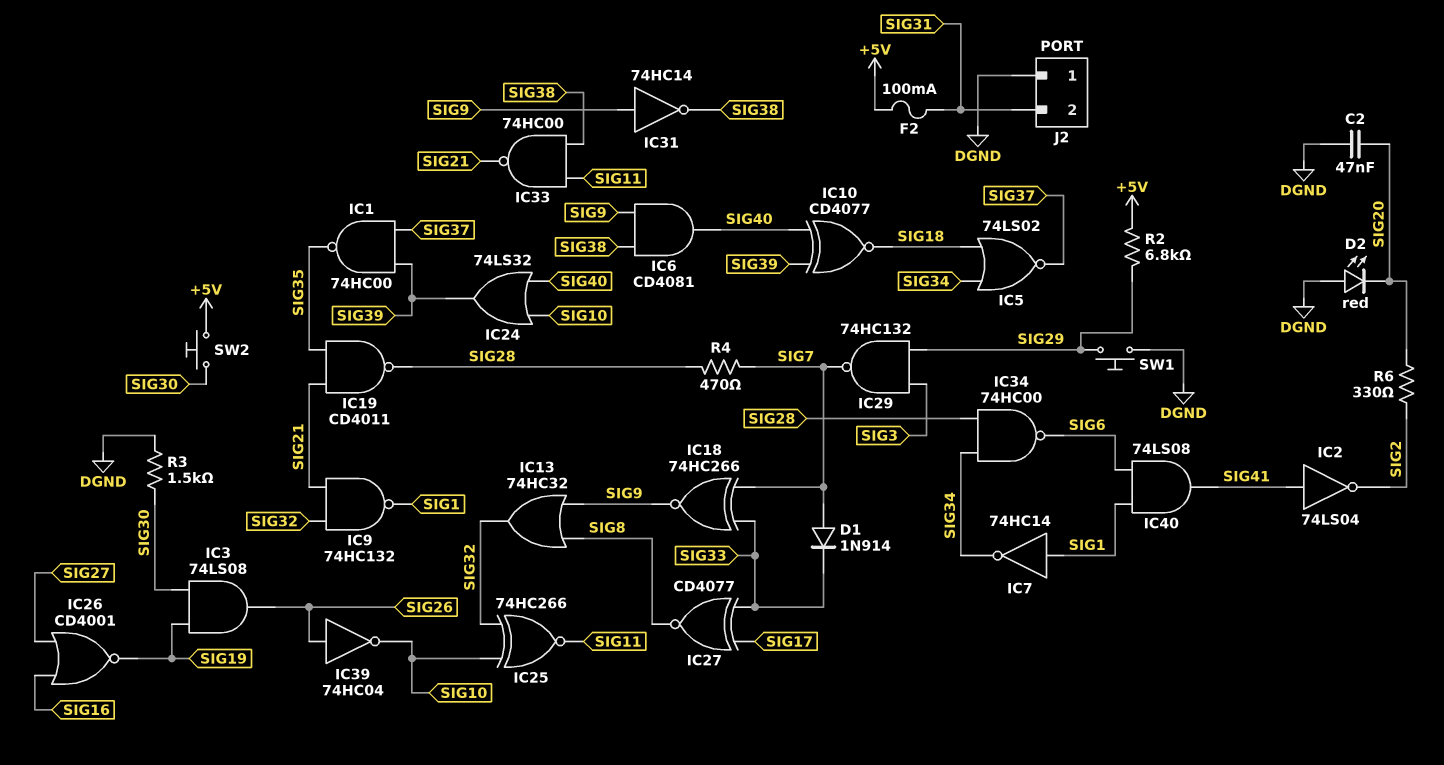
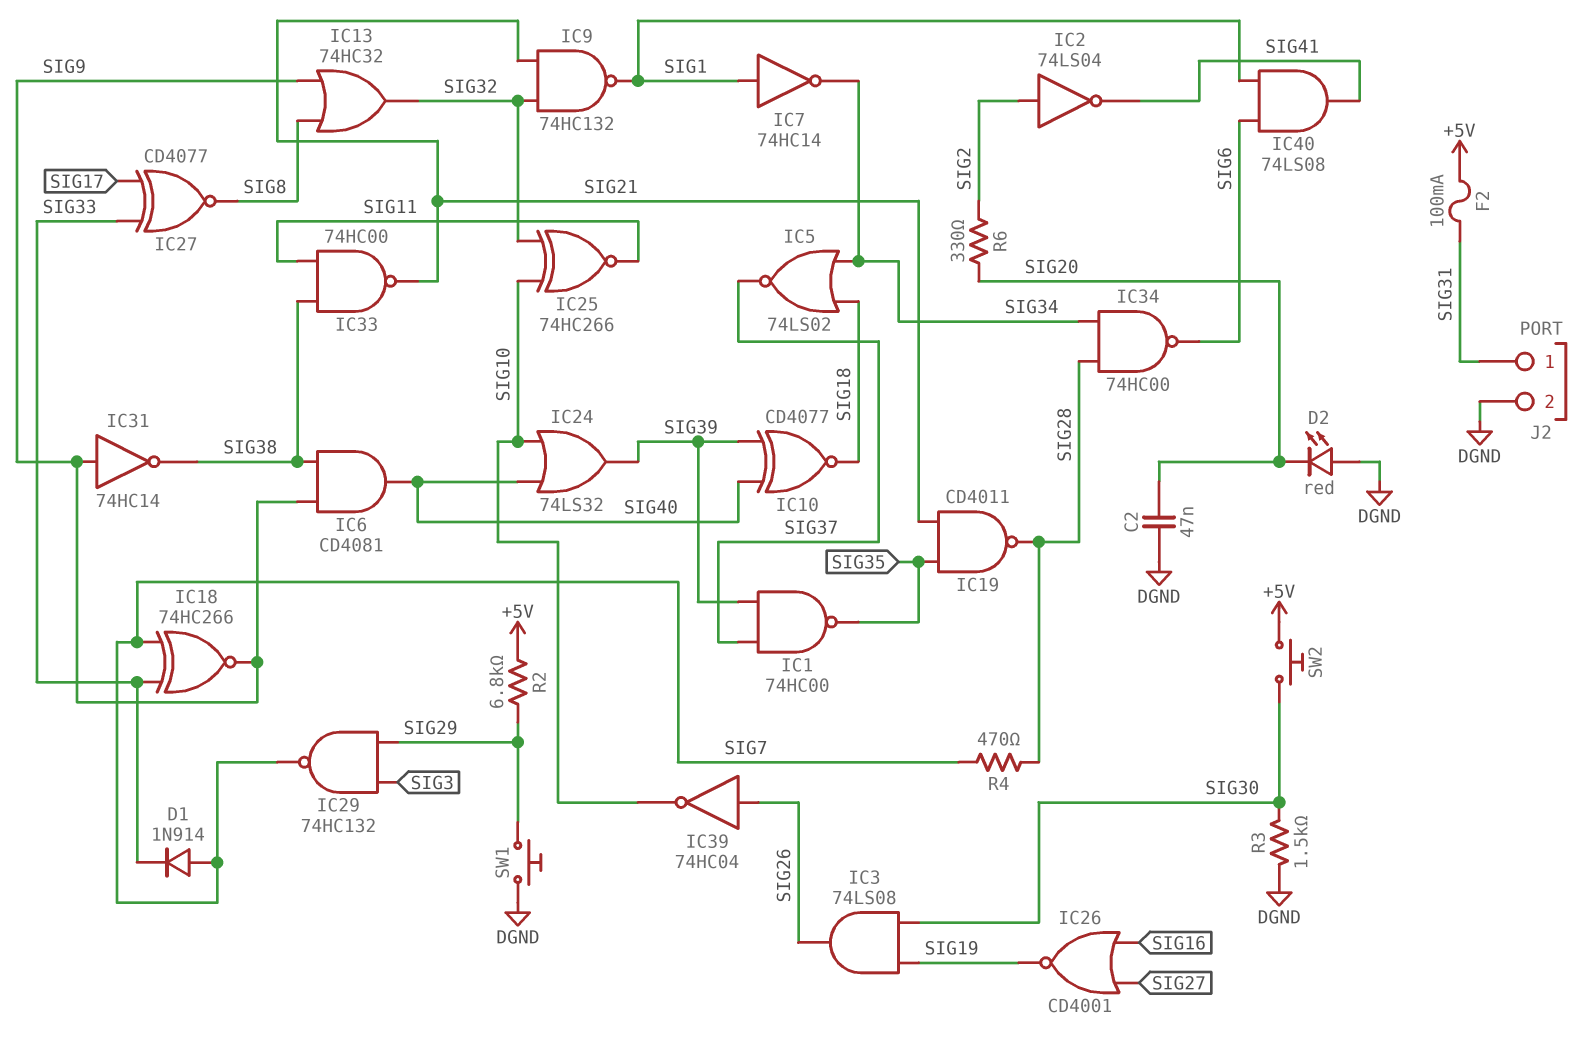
IC2: NOT 74LS04 (in SIG41, out SIG2) -> NOT 74LS04 (in SIG2, out SIG41)
J2 pin 1: DGND -> SIG31
J2 pin 2: SIG31 -> DGND

